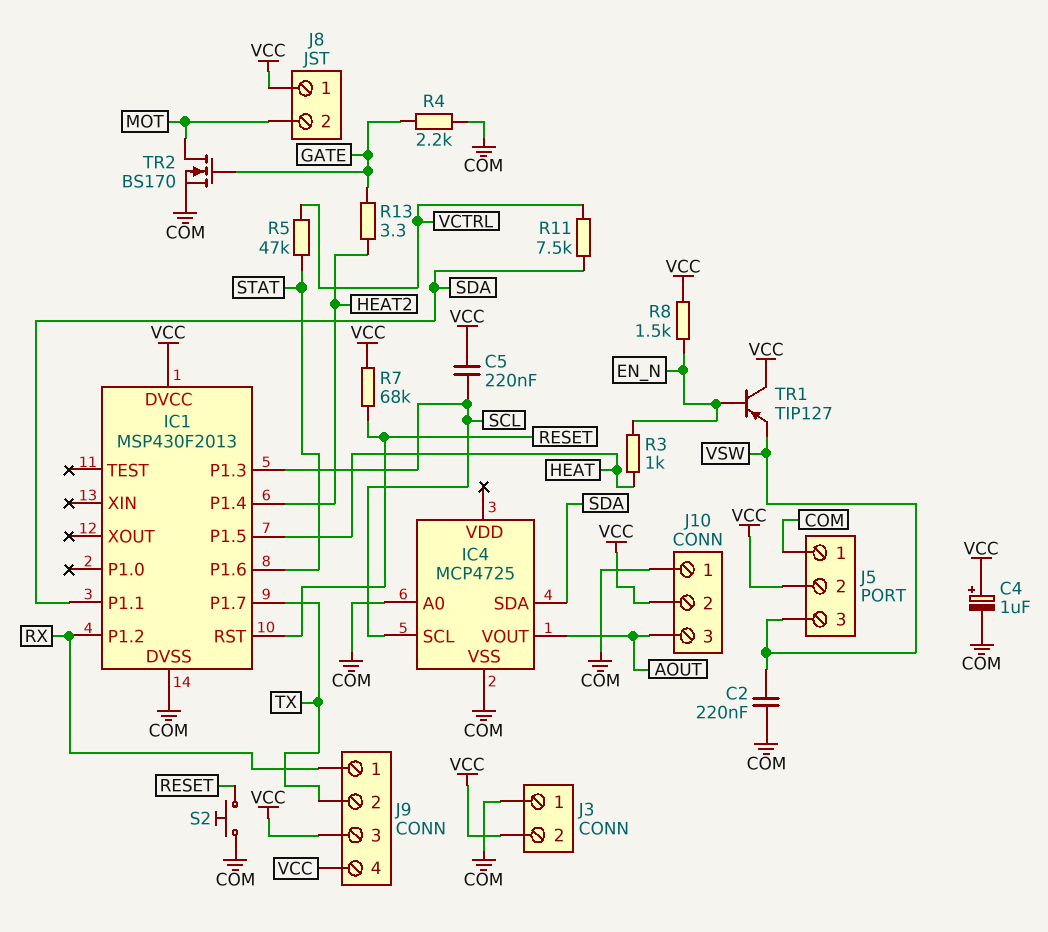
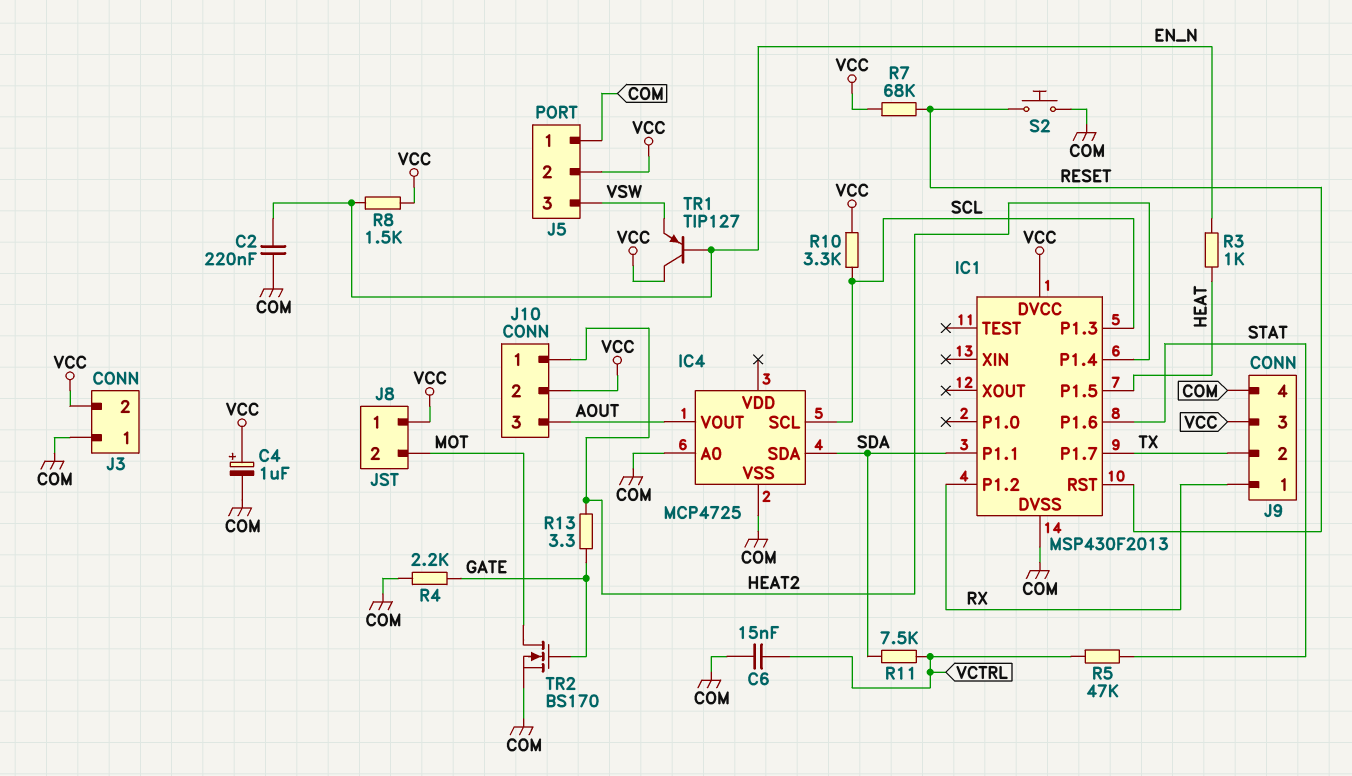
C2: 220nF (COM, VSW) -> 220nF (COM, EN_N)
C5: 220nF (SCL, VCC) -> none
C6: none -> 15nF (COM, VCTRL)
J9 pin 4: VCC -> COM
J10 pin 1: COM -> HEAT2
R10: none -> 3.3k (SCL, VCC)

